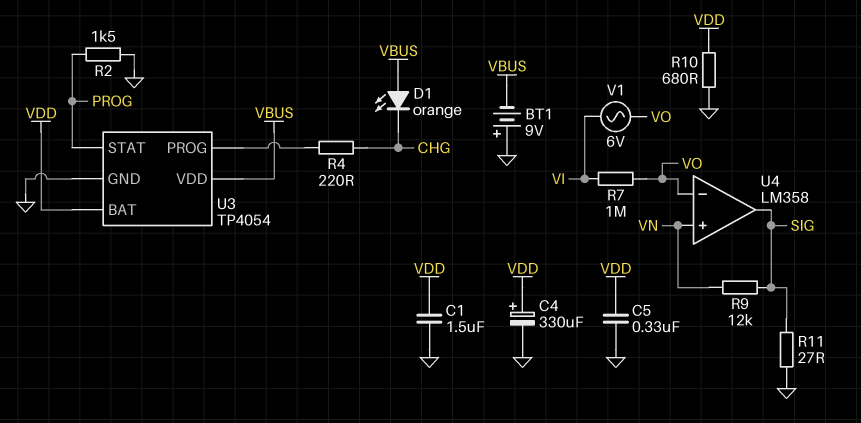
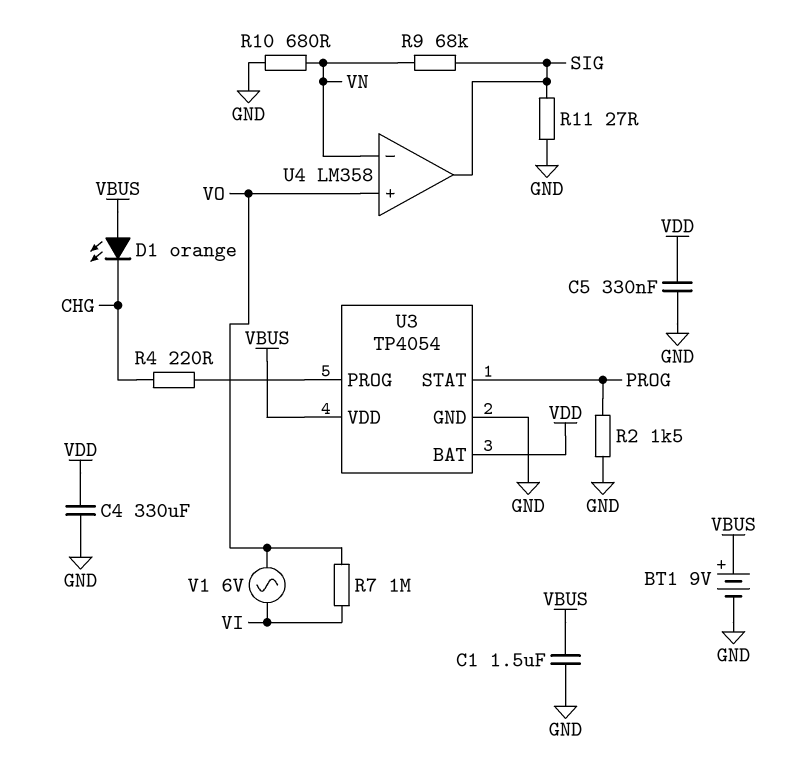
BT1: 9V (plus GND, minus VBUS) -> 9V (plus VBUS, minus GND)
C1: 1.5uF (GND, VDD) -> 1.5uF (GND, VBUS)
C4: 330uF (plus VDD, minus GND) -> 330uF (GND, VDD)
R9: 12k (SIG, VN) -> 68k (SIG, VN)
R10: 680 (GND, VDD) -> 680 (GND, VN)
U4 pin in+: VN -> VO
U4 pin in-: VO -> VN

